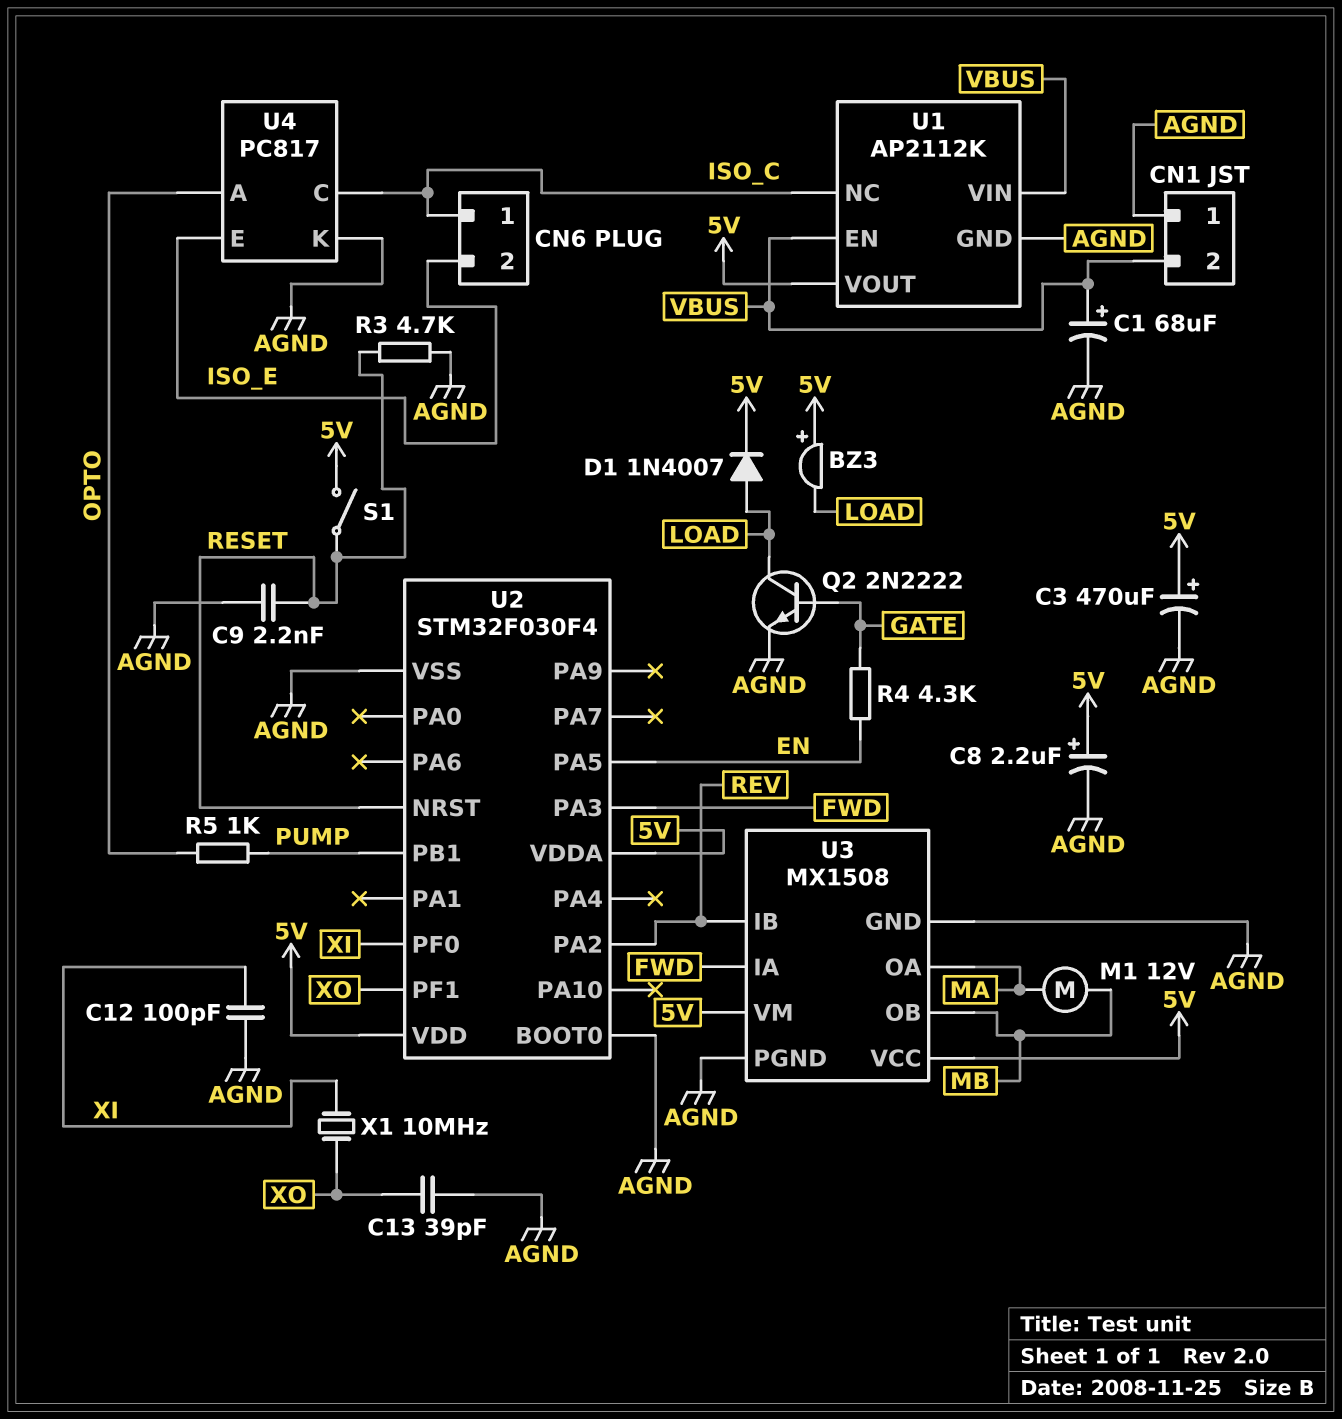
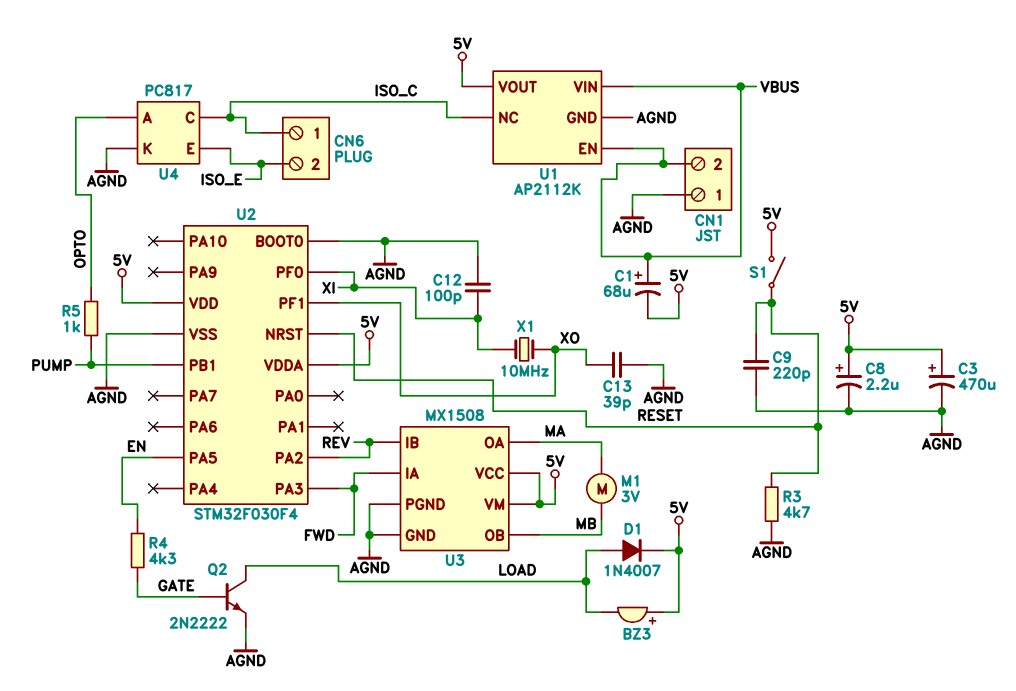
C1: 68uF (plus VBUS, minus AGND) -> 68uF (plus VBUS, minus 5V)
C9: 2.2nF (AGND, RESET) -> 220pF (AGND, RESET)
M1: motor 12V (MA, MB) -> motor 3V (MA, MB)

